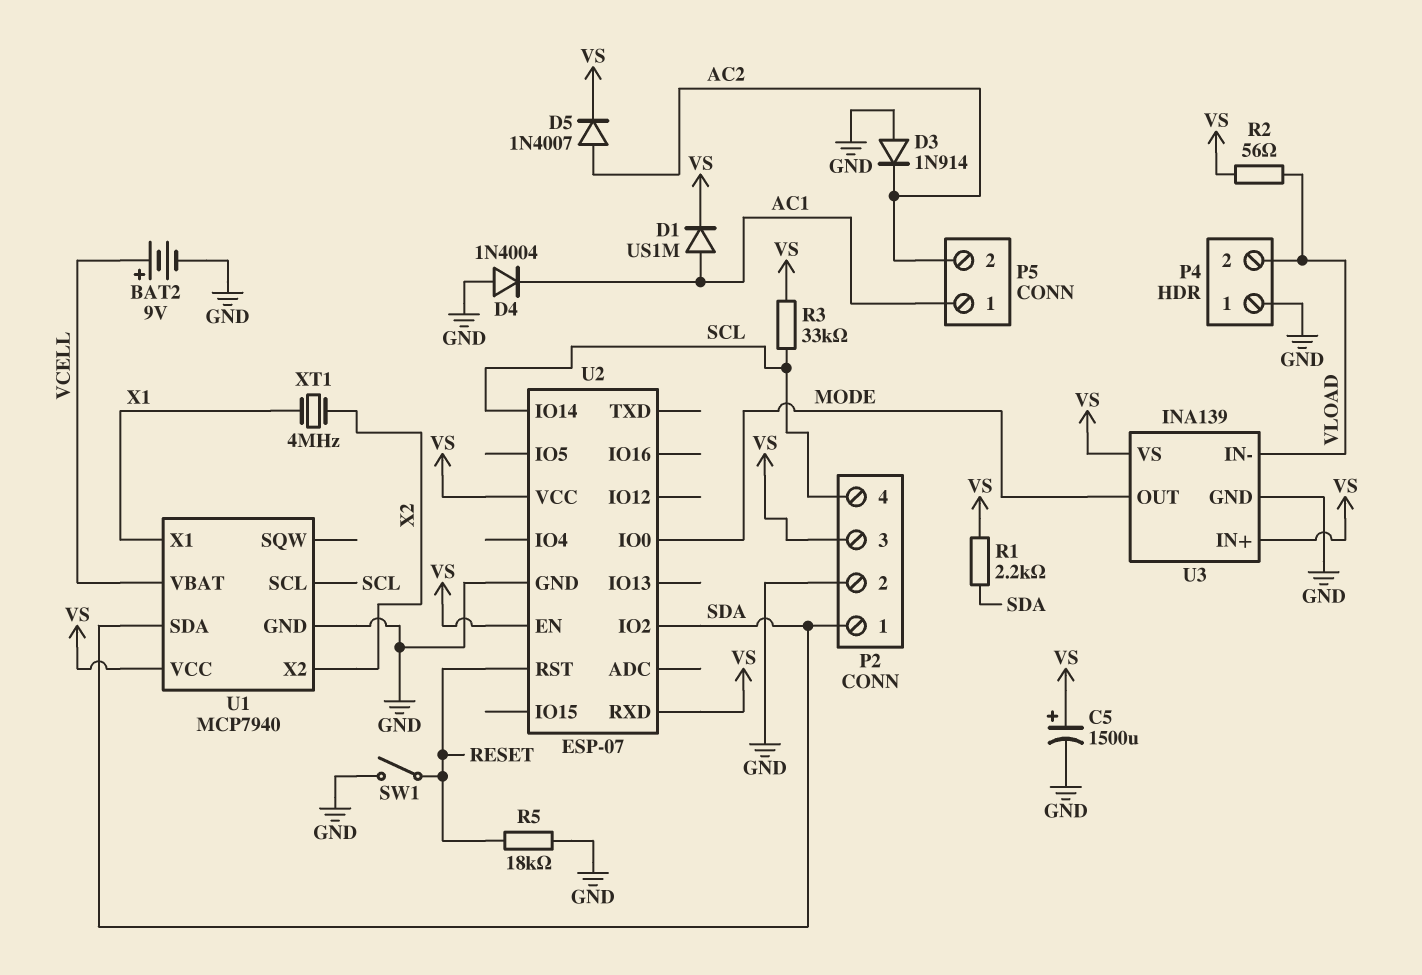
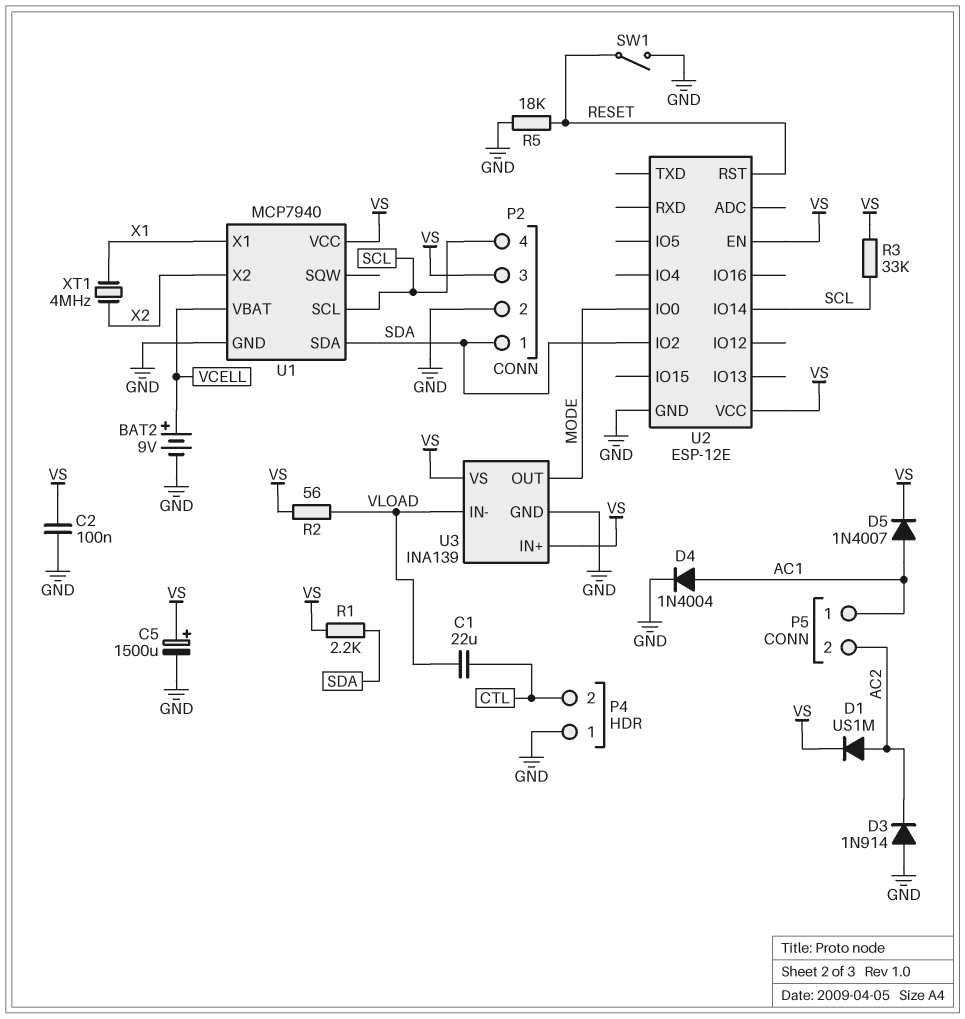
C1: none -> 22uF (CTL, VLOAD)
C2: none -> 100nF (GND, VS)
D1: diode US1M (A AC1, K VS) -> diode US1M (A AC2, K VS)
D4: diode 1N4004 (A GND, K AC1) -> diode 1N4004 (A AC1, K GND)
D5: diode 1N4007 (A AC2, K VS) -> diode 1N4007 (A AC1, K VS)
P4 pin 2: VLOAD -> CTL
U2: ESP-07 -> ESP-12E
U2 pin RXD: VS -> none

